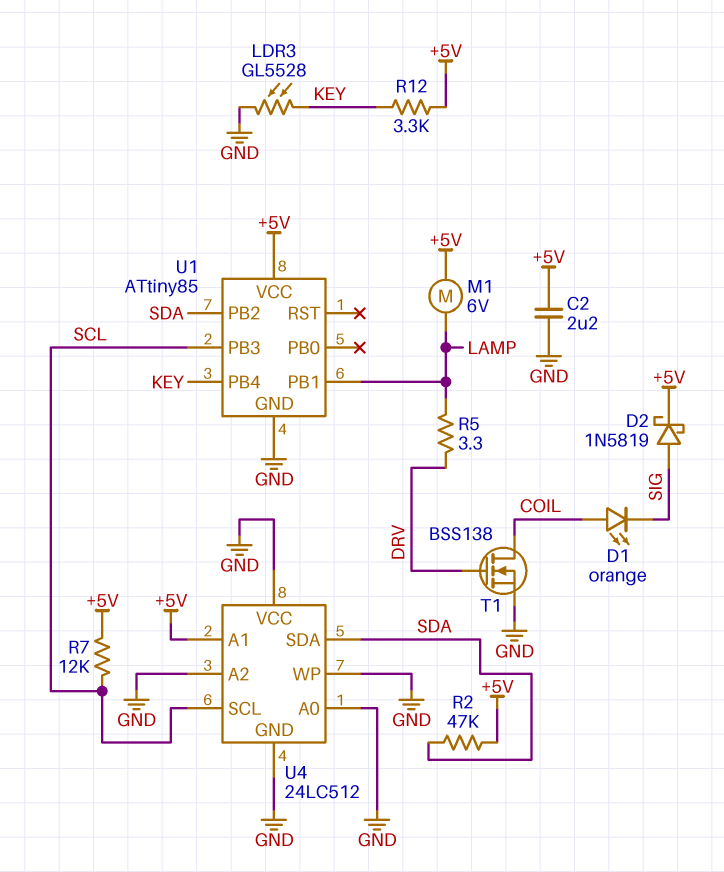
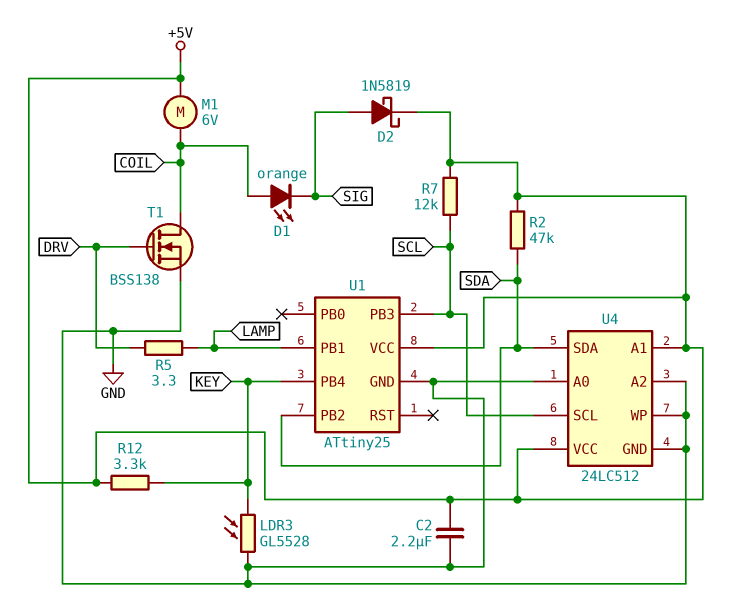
M1: motor 6V (+5V, LAMP) -> motor 6V (+5V, COIL)
U1: ATtiny85 -> ATtiny25
U4 pin VCC: GND -> +5V

